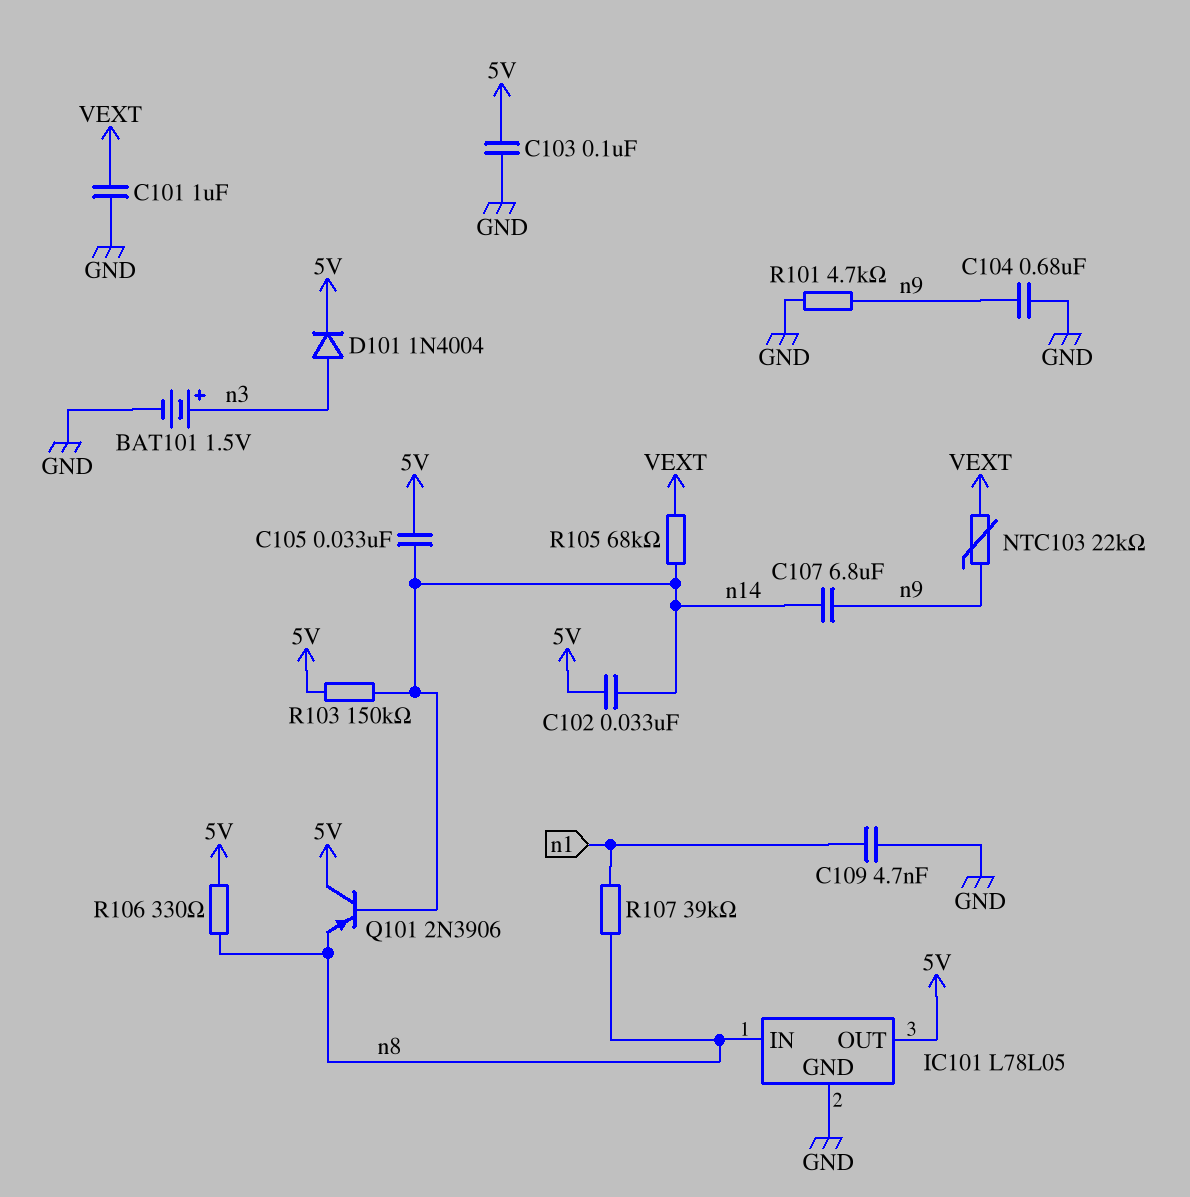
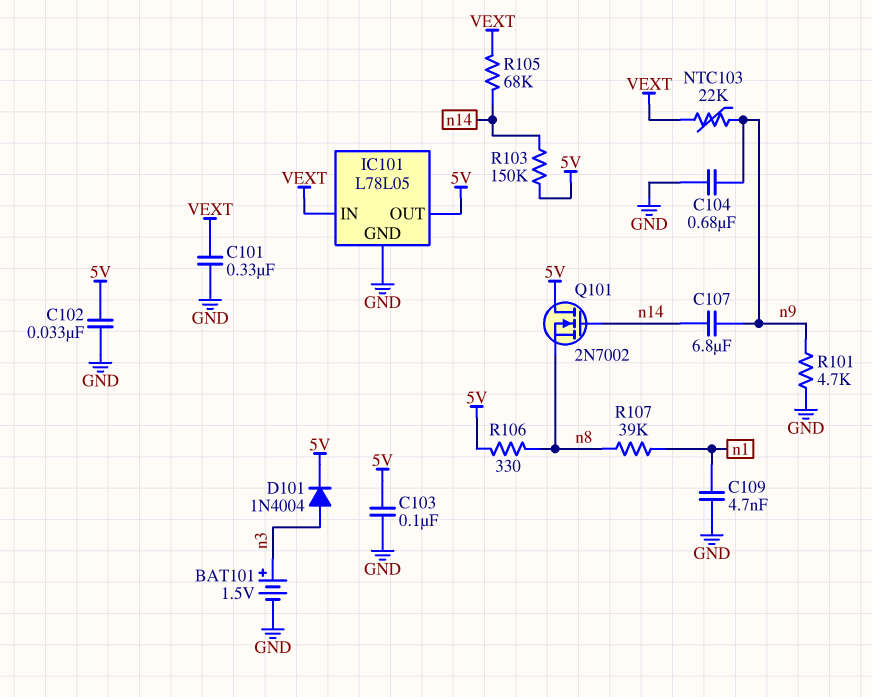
C101: 1uF (GND, VEXT) -> 330nF (GND, VEXT)
C102: 33nF (5V, n14) -> 33nF (5V, GND)
C105: 33nF (5V, n14) -> none
IC101 pin IN: n8 -> VEXT
Q101: PNP 2N3906 (B n14, C 5V, E n8) -> NMOS 2N7002 (G n14, D 5V, S n8)

